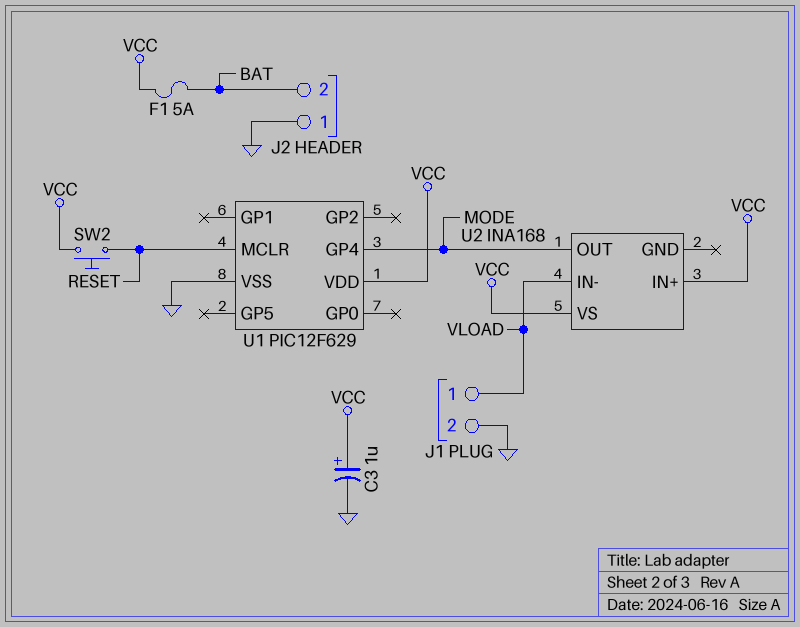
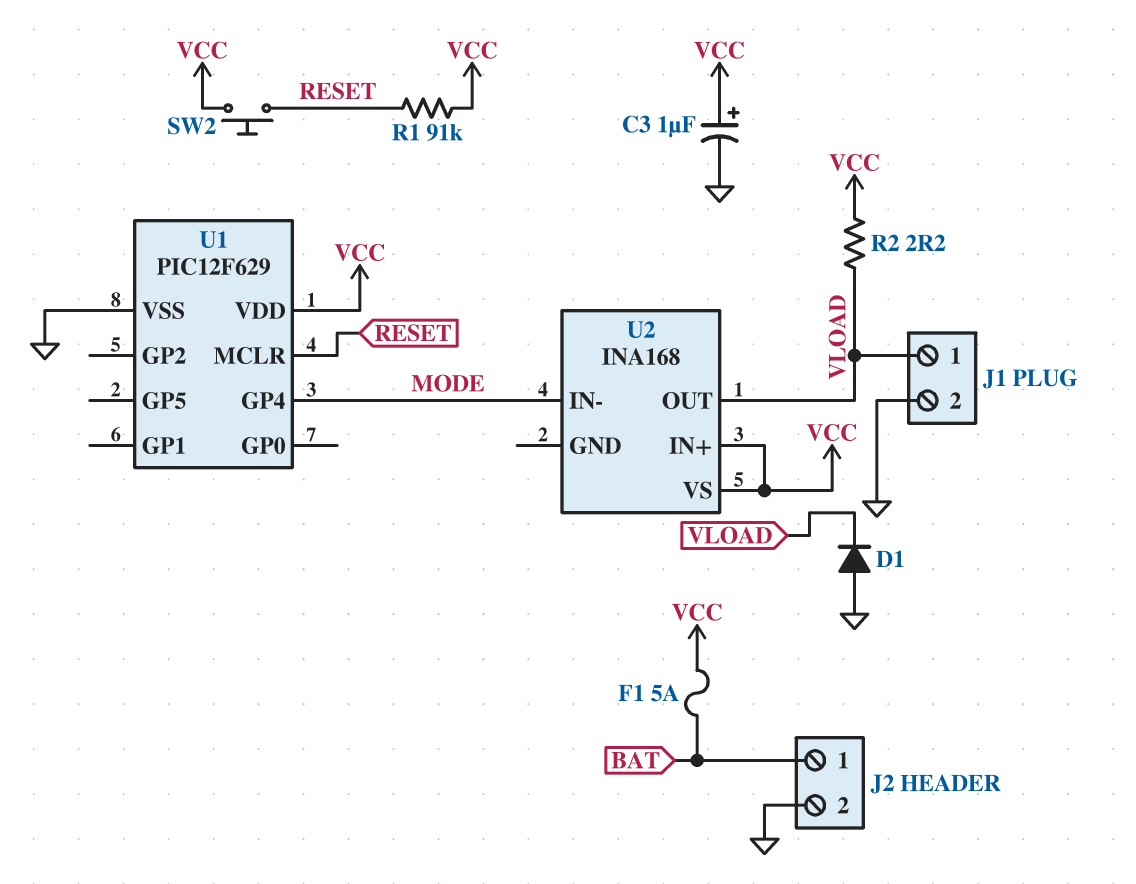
D1: none -> diode (A GND, K VLOAD)
J2 pin 1: GND -> BAT
J2 pin 2: BAT -> GND
R1: none -> 91k (RESET, VCC)
R2: none -> 2.2 (VCC, VLOAD)
U2 pin IN-: VLOAD -> MODE
U2 pin OUT: MODE -> VLOAD

